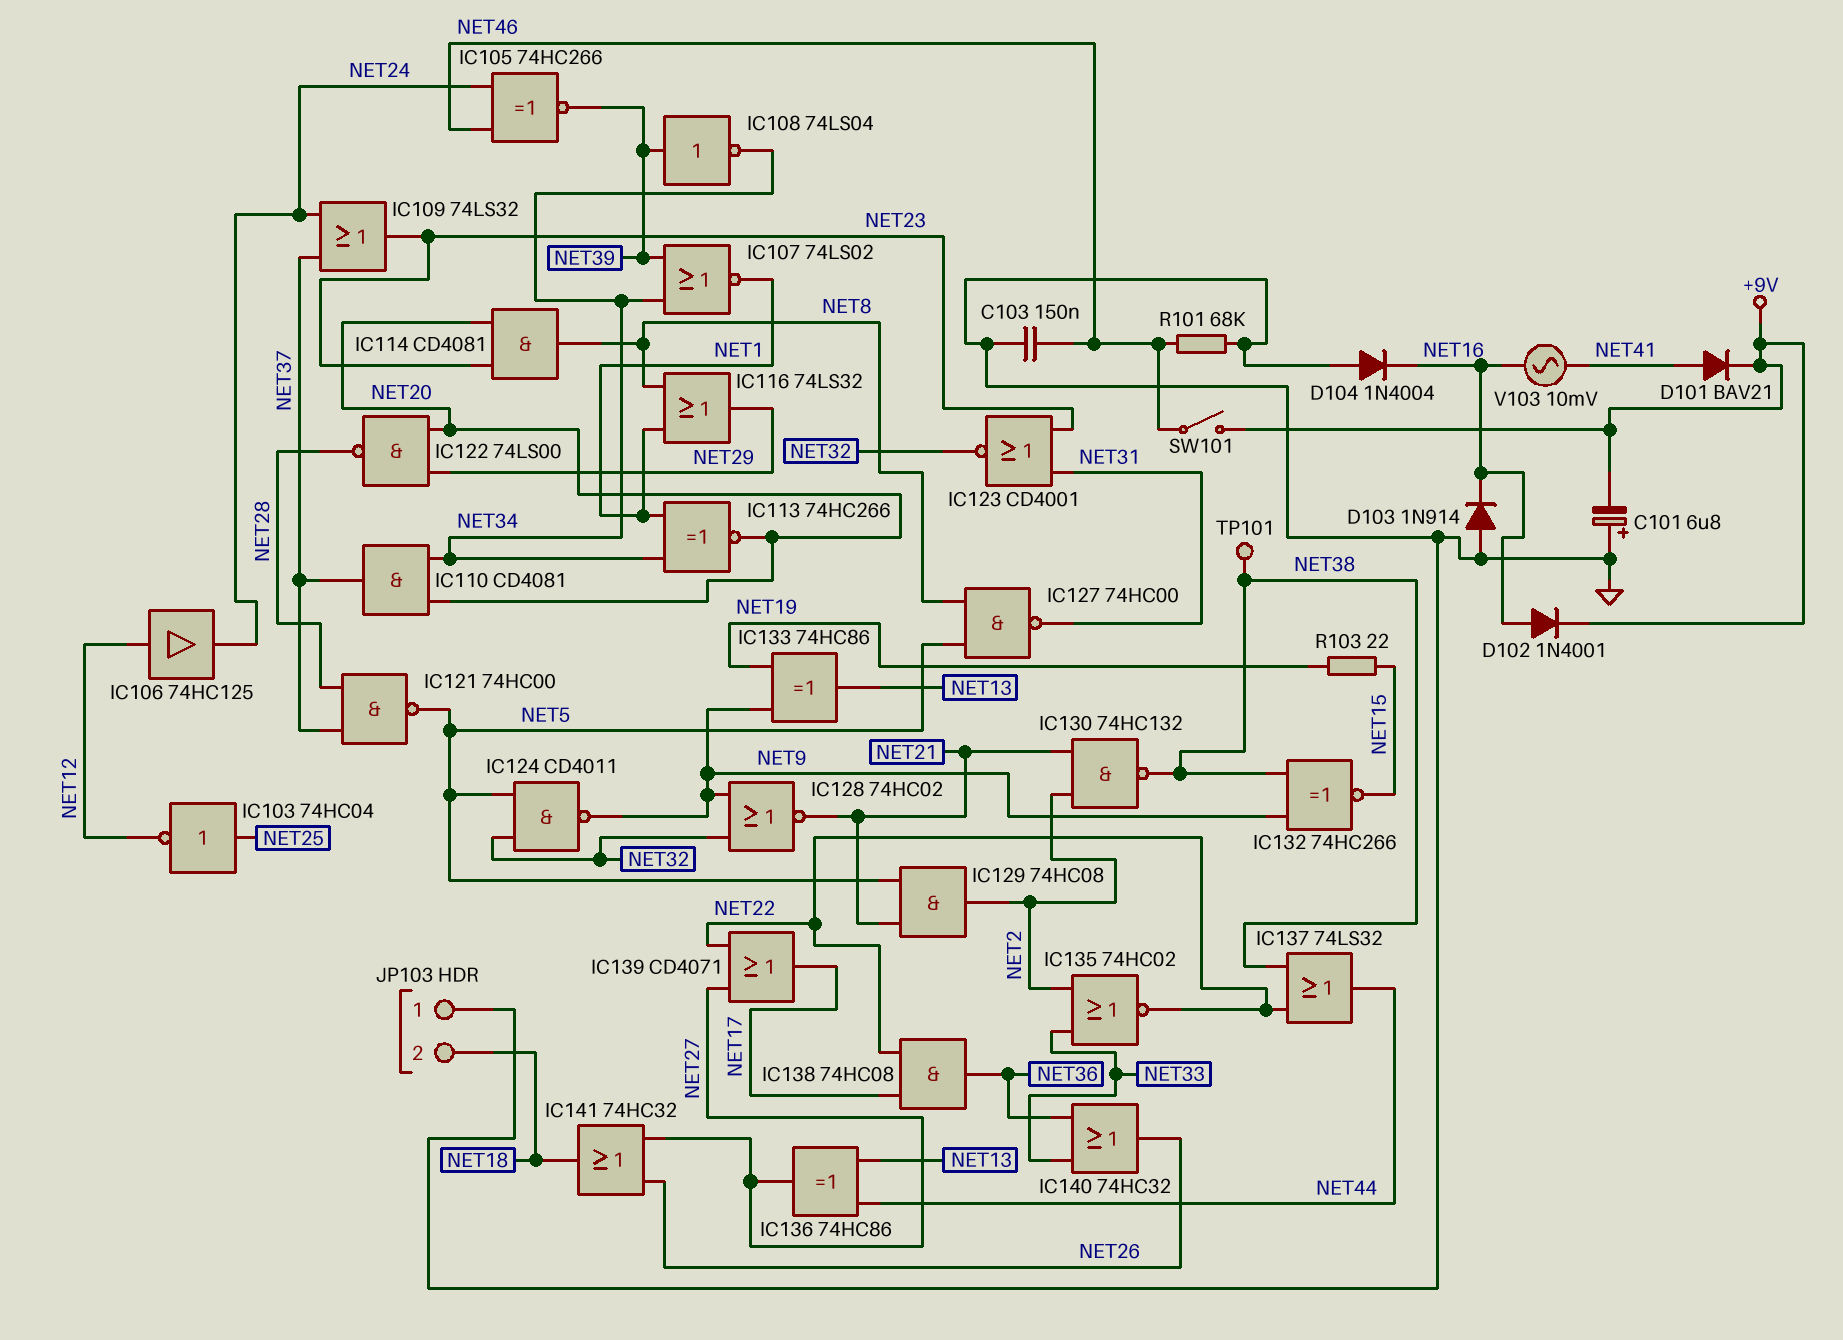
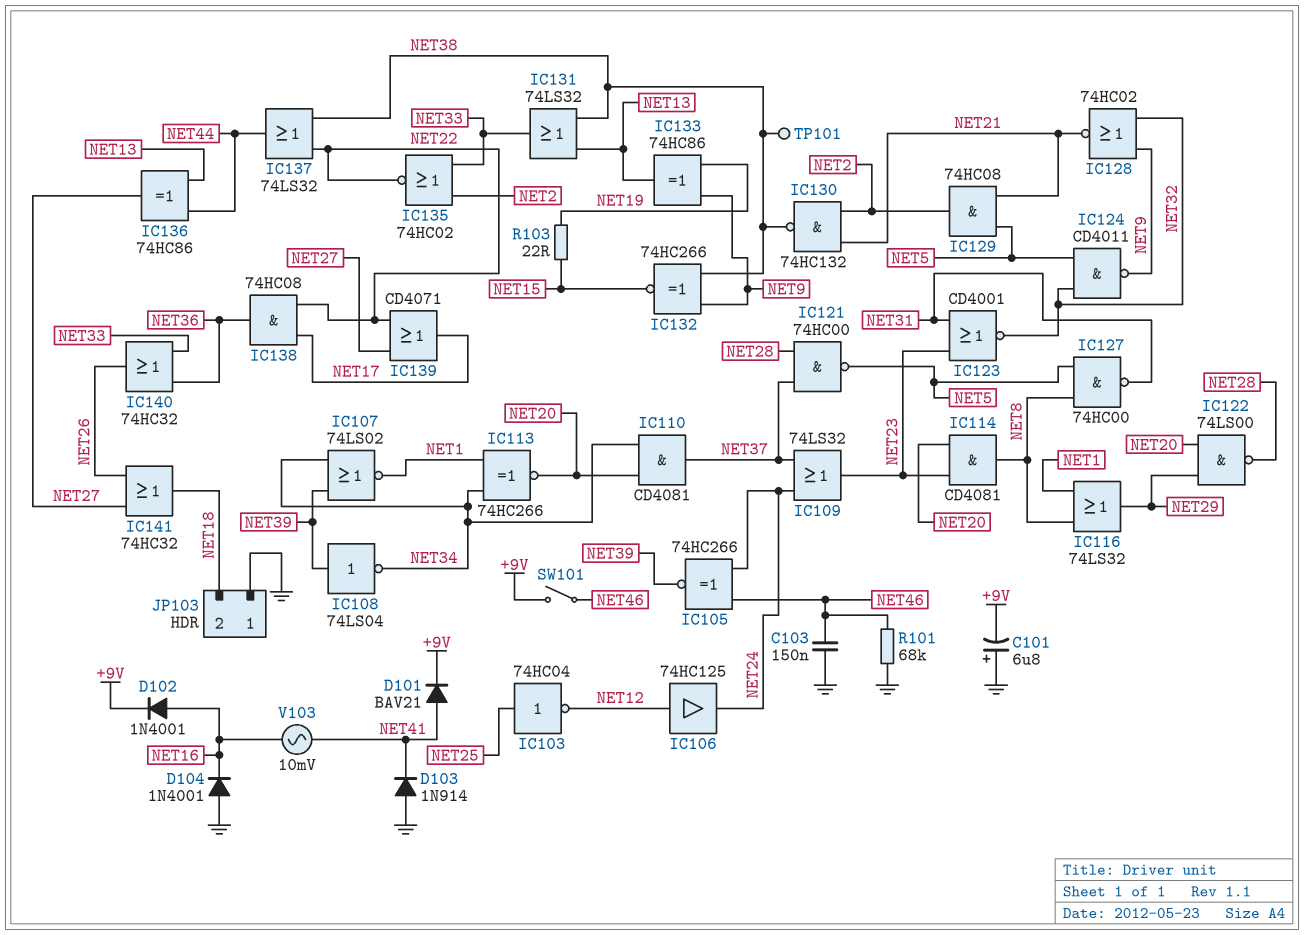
D103: diode 1N914 (A GND, K NET16) -> diode 1N914 (A GND, K NET41)
D104: diode 1N4004 (A GND, K NET16) -> diode 1N4001 (A GND, K NET16)
IC131: none -> OR 74LS32 (in NET13, in NET38, out NET33)

